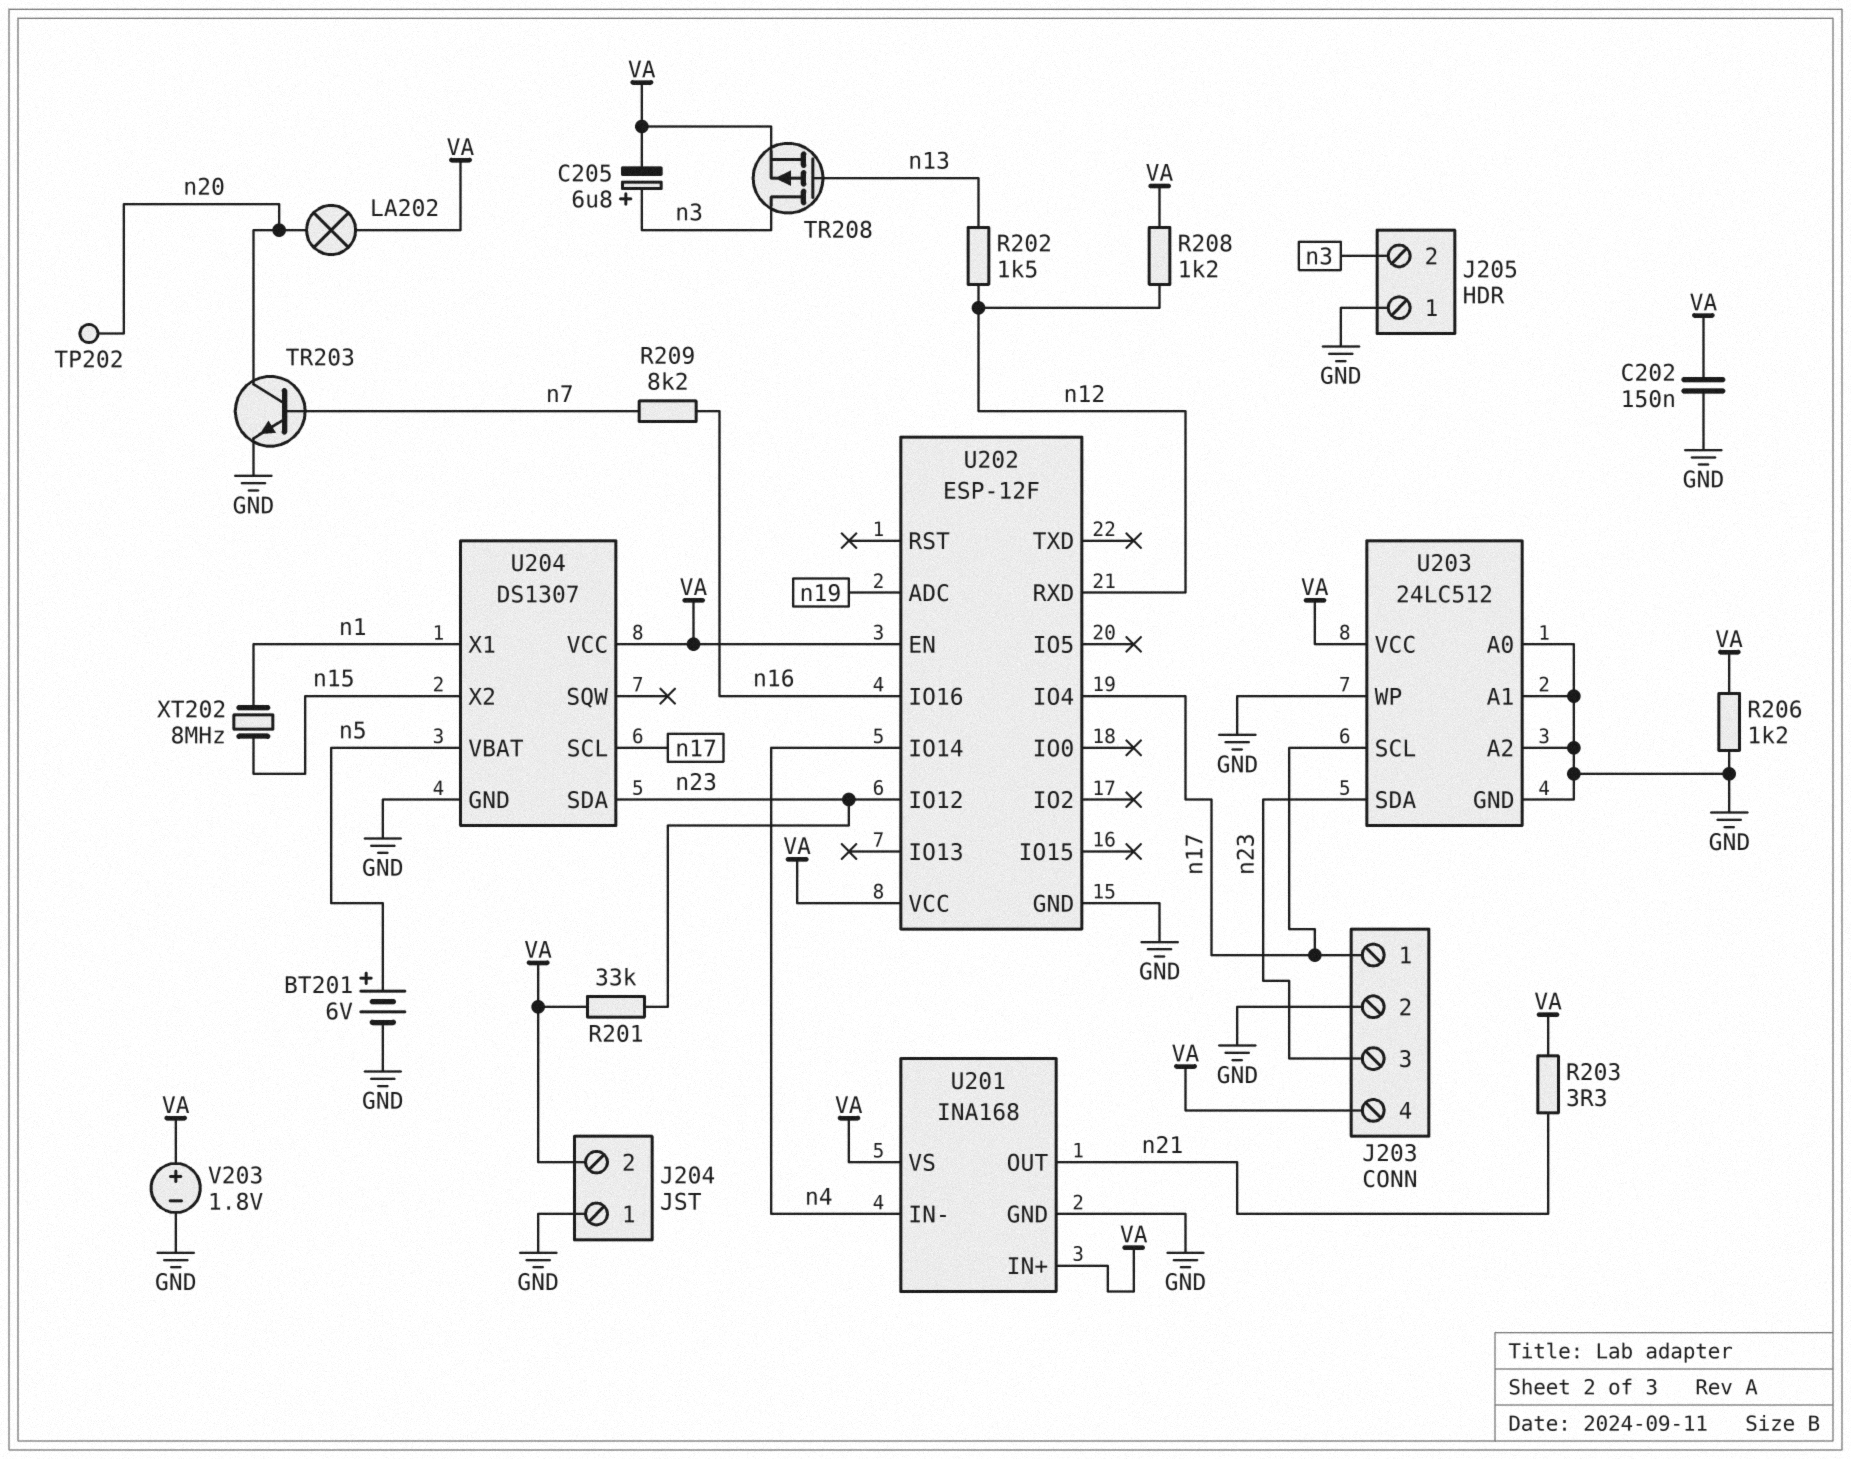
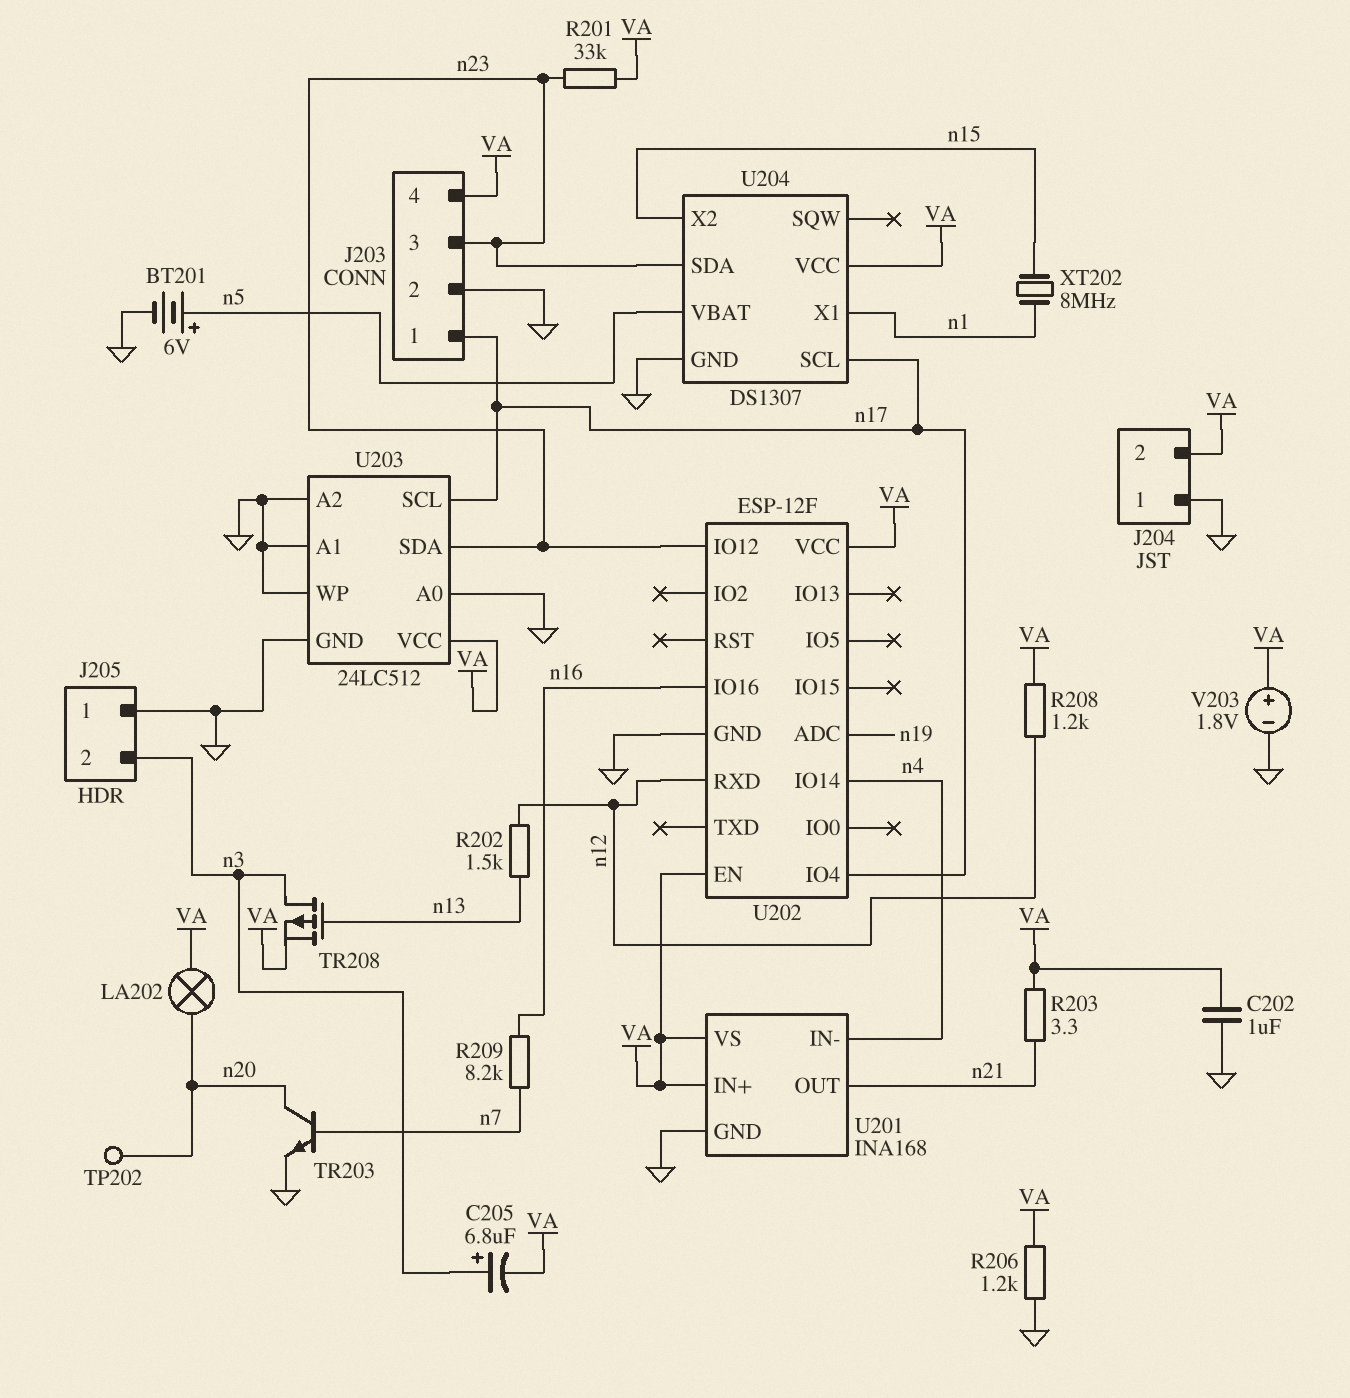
C202: 150nF (GND, VA) -> 1uF (GND, VA)

